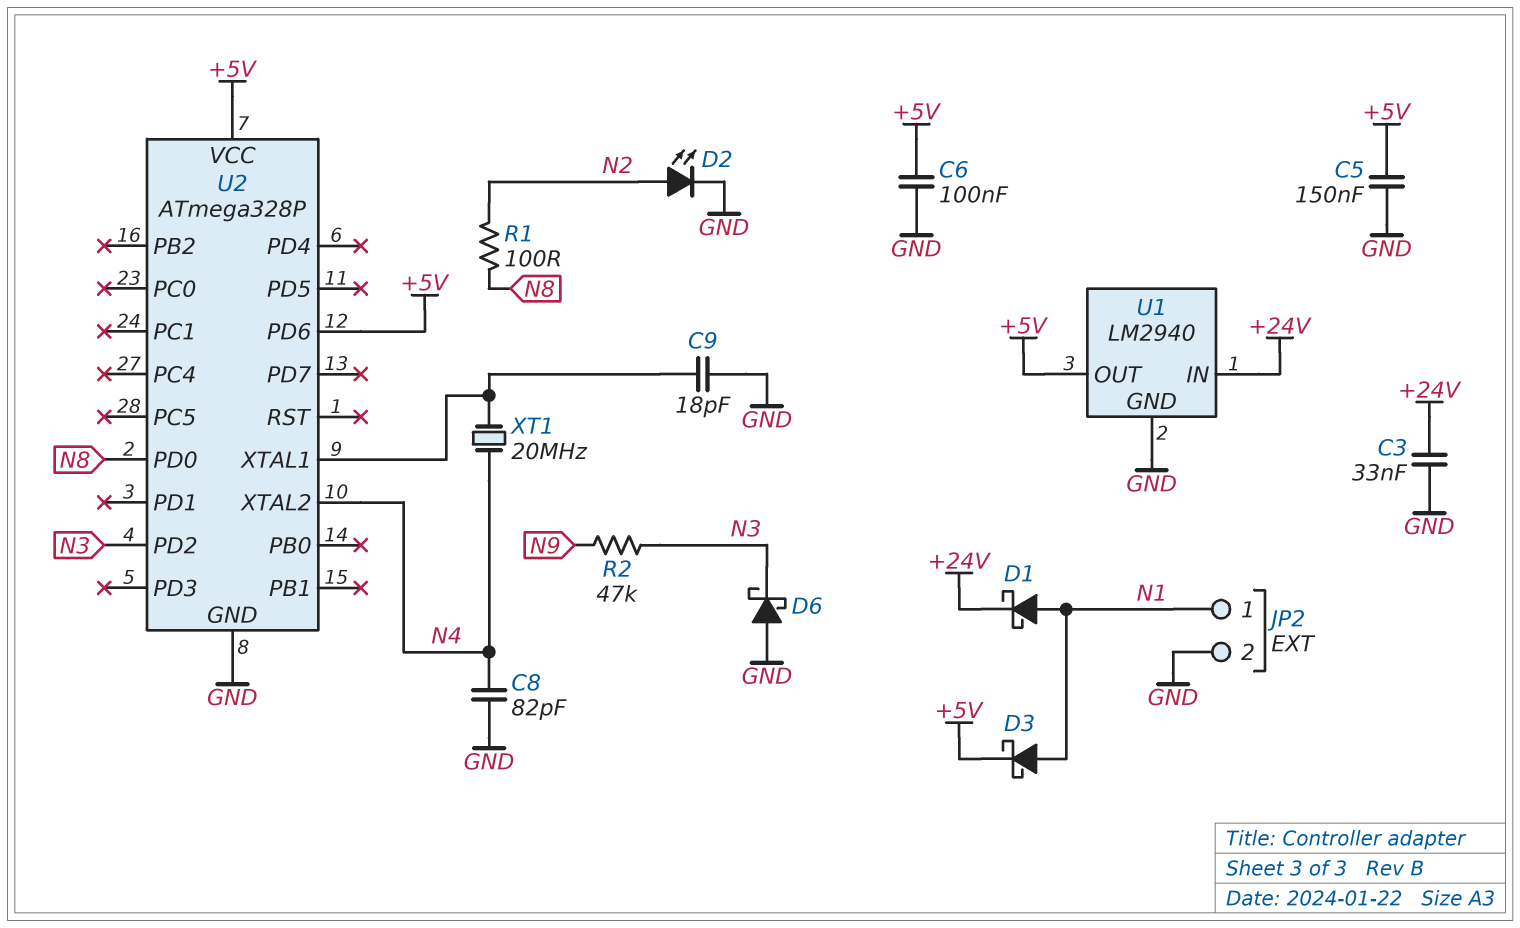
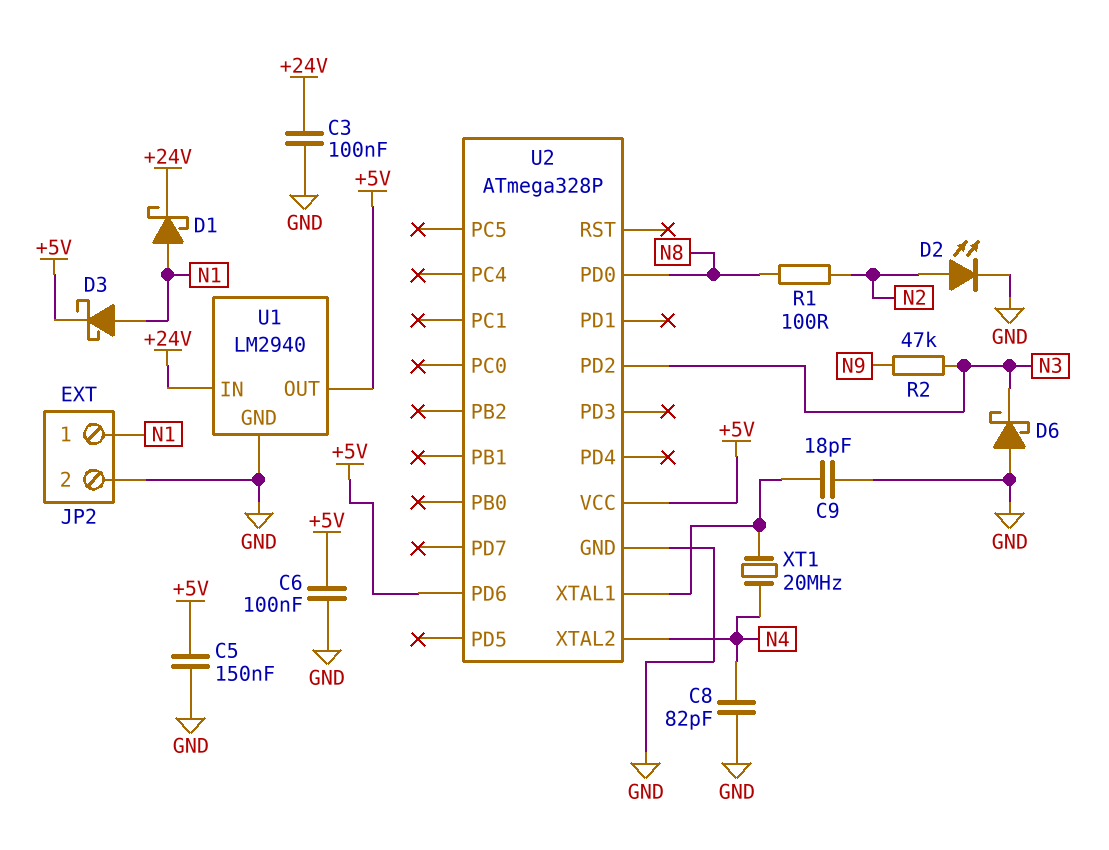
C3: 33nF (+24V, GND) -> 100nF (+24V, GND)

